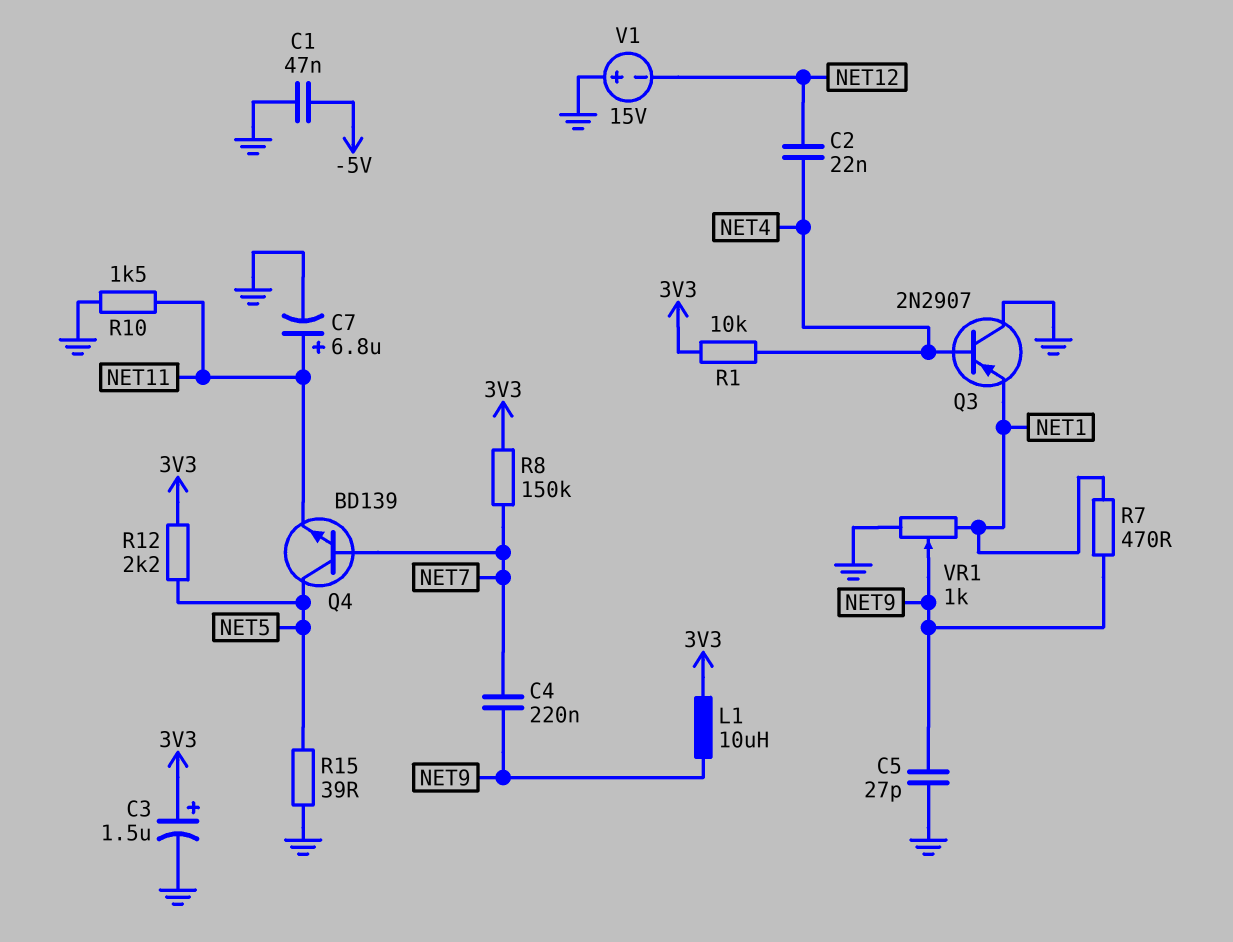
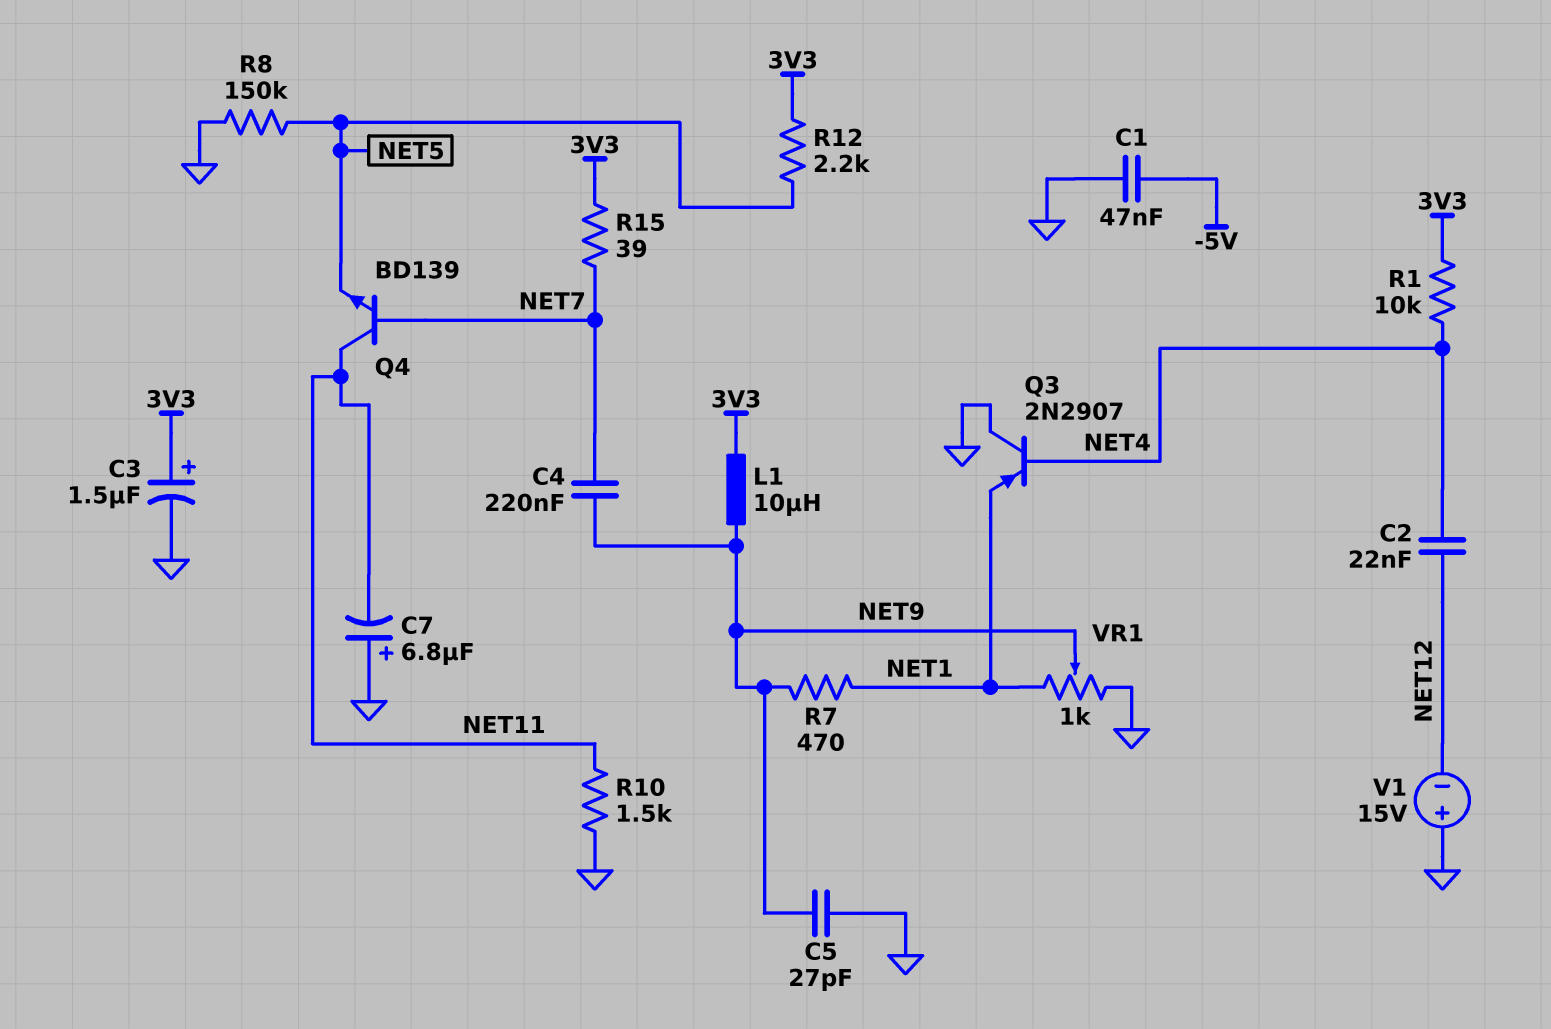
C7: 6.8uF (plus NET11, minus GND) -> 6.8uF (plus GND, minus NET11)
Q4: NPN BD139 (B NET7, C NET5, E NET11) -> NPN BD139 (B NET7, C NET11, E NET5)
R8: 150k (3V3, NET7) -> 150k (GND, NET5)
R15: 39 (GND, NET5) -> 39 (3V3, NET7)

